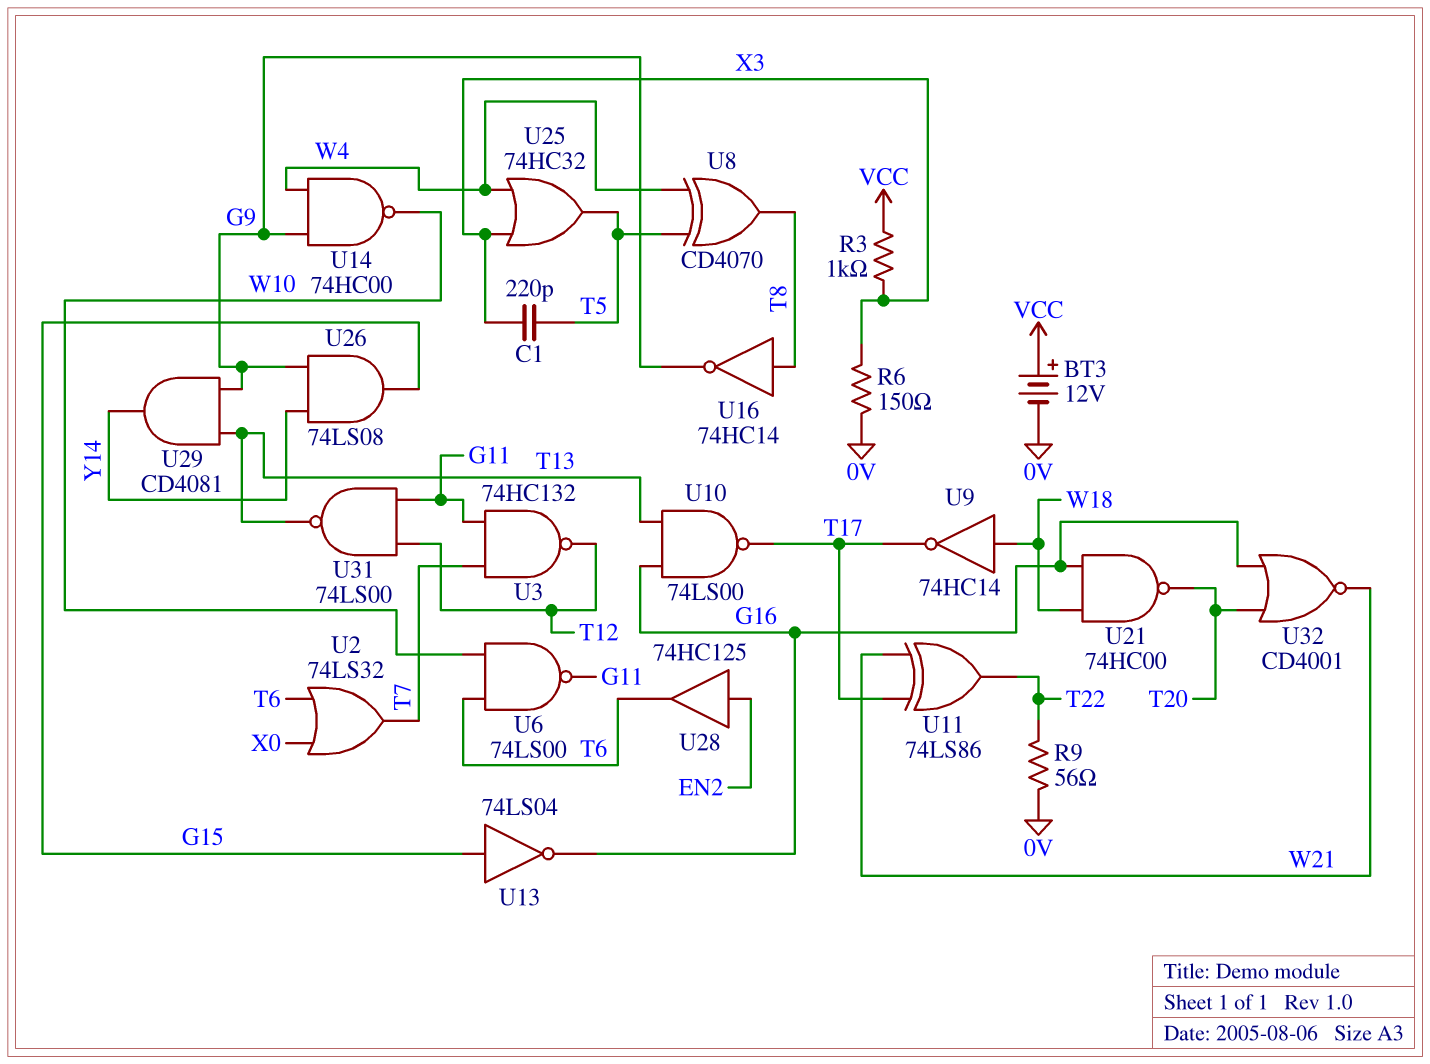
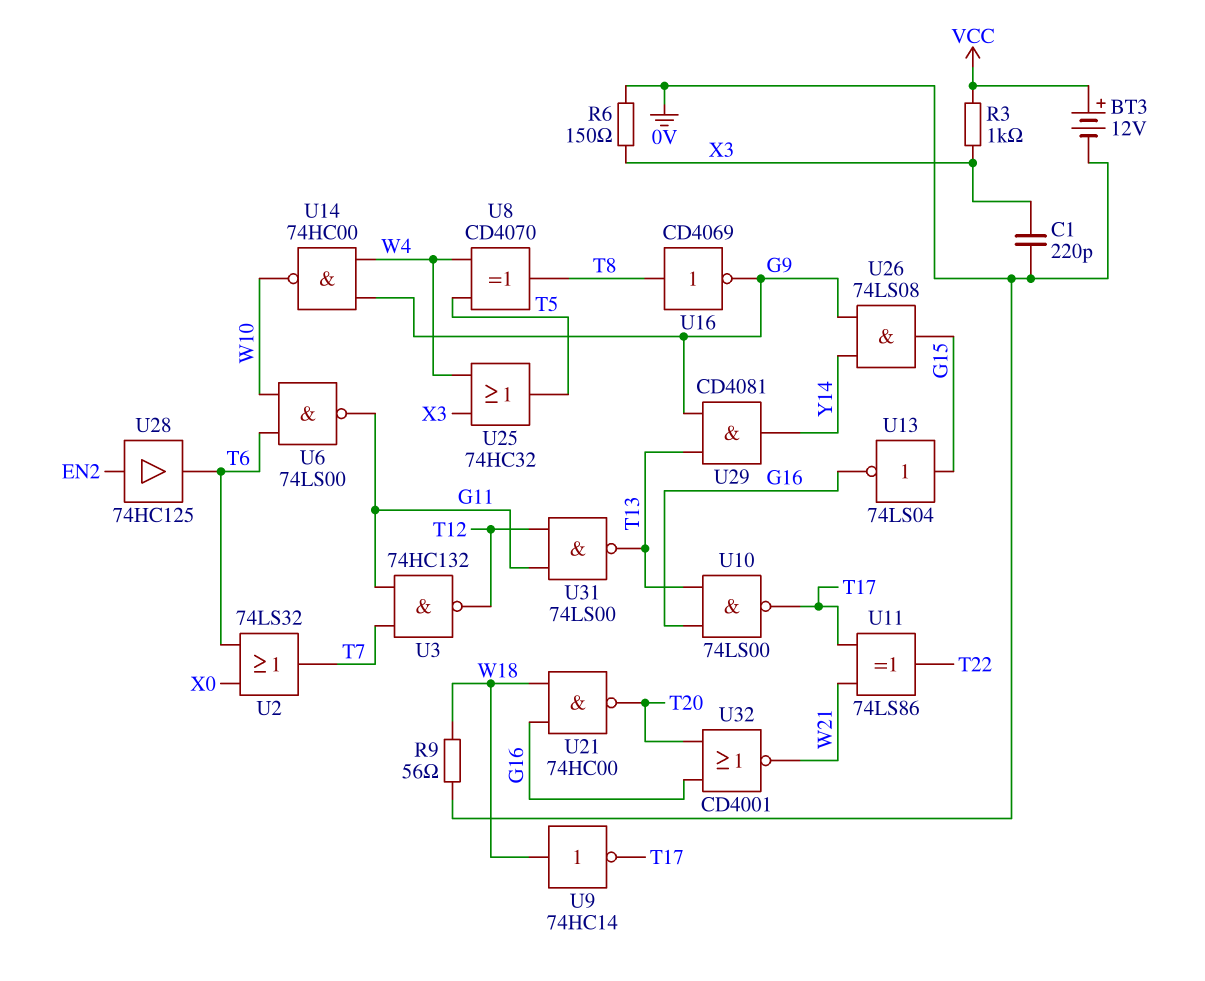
C1: 220pF (T5, X3) -> 220pF (0V, X3)
R9: 56 (0V, T22) -> 56 (0V, W18)
U16: NOT 74HC14 (in T8, out G9) -> NOT CD4069 (in T8, out G9)

